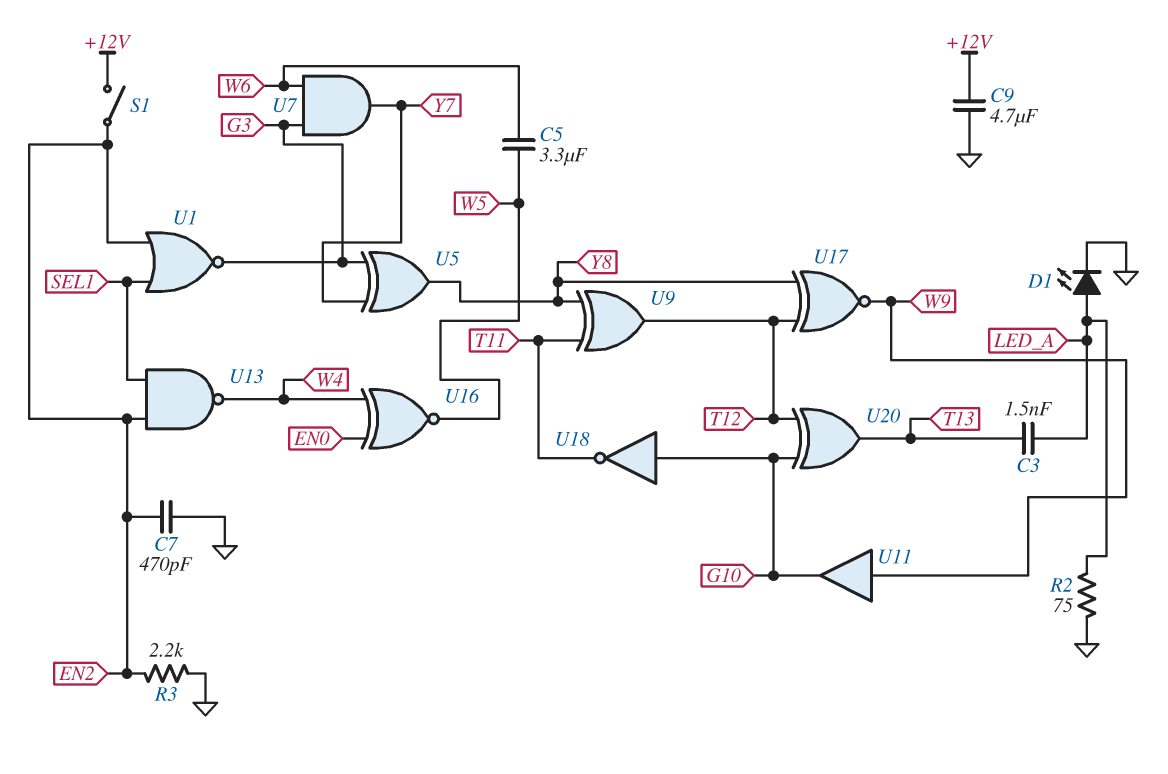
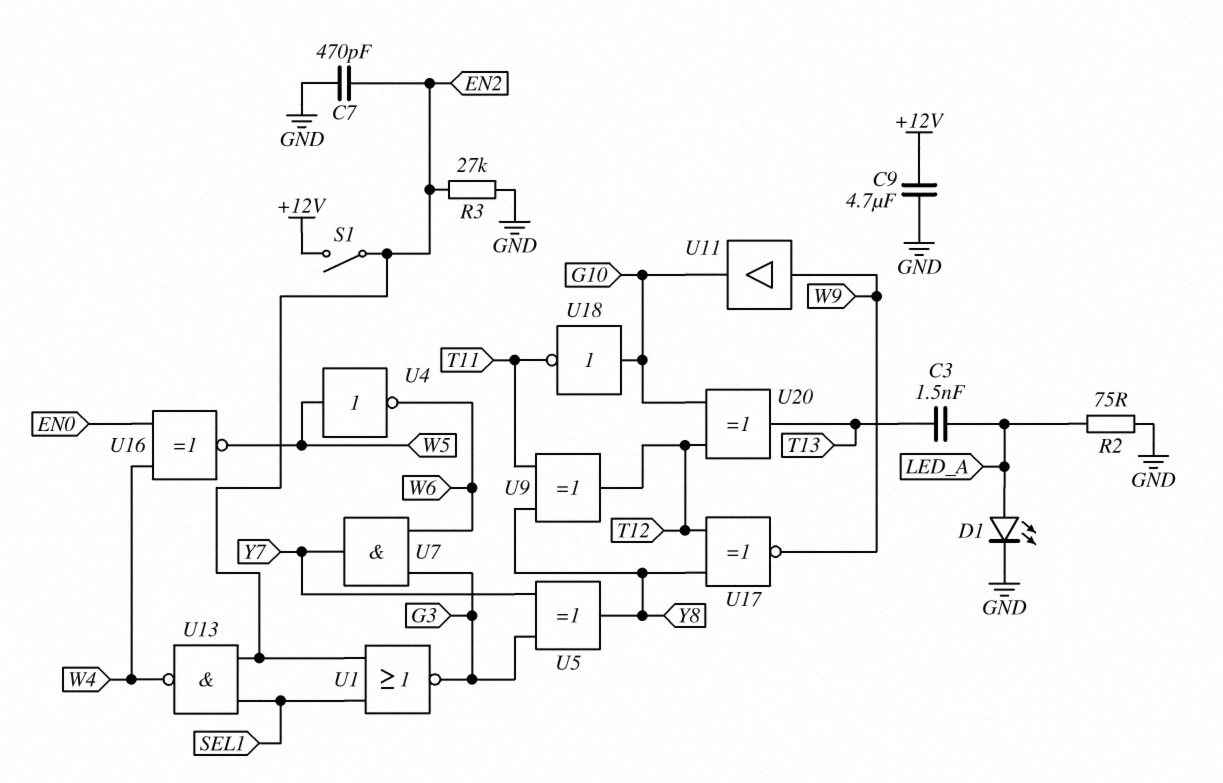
C5: 3.3uF (W5, W6) -> none
R3: 2.2k (EN2, GND) -> 27k (EN2, GND)
U4: none -> NOT (in W5, out W6)

